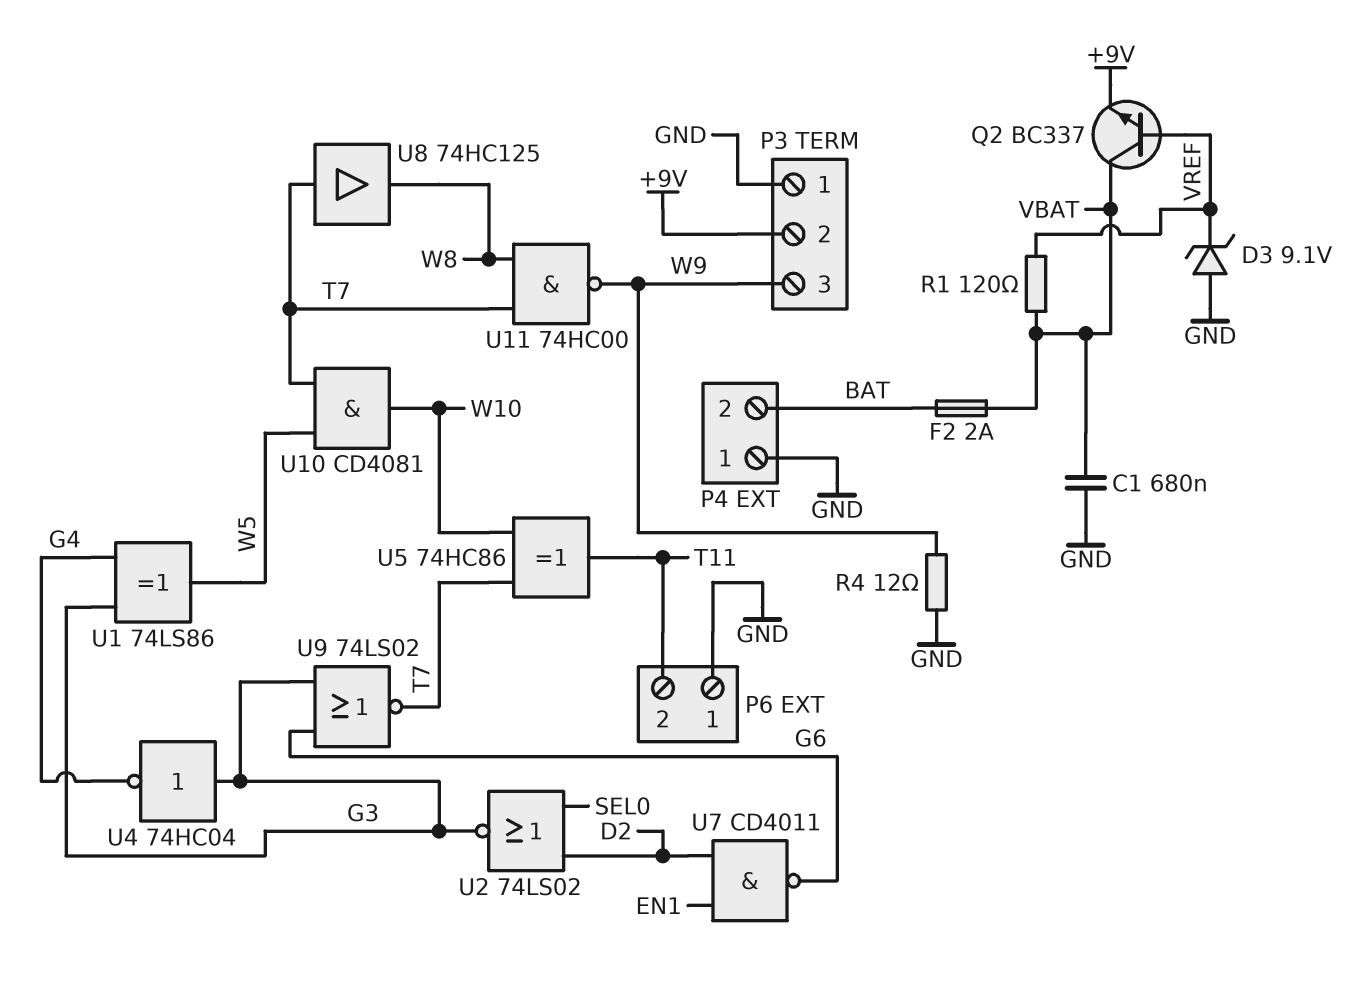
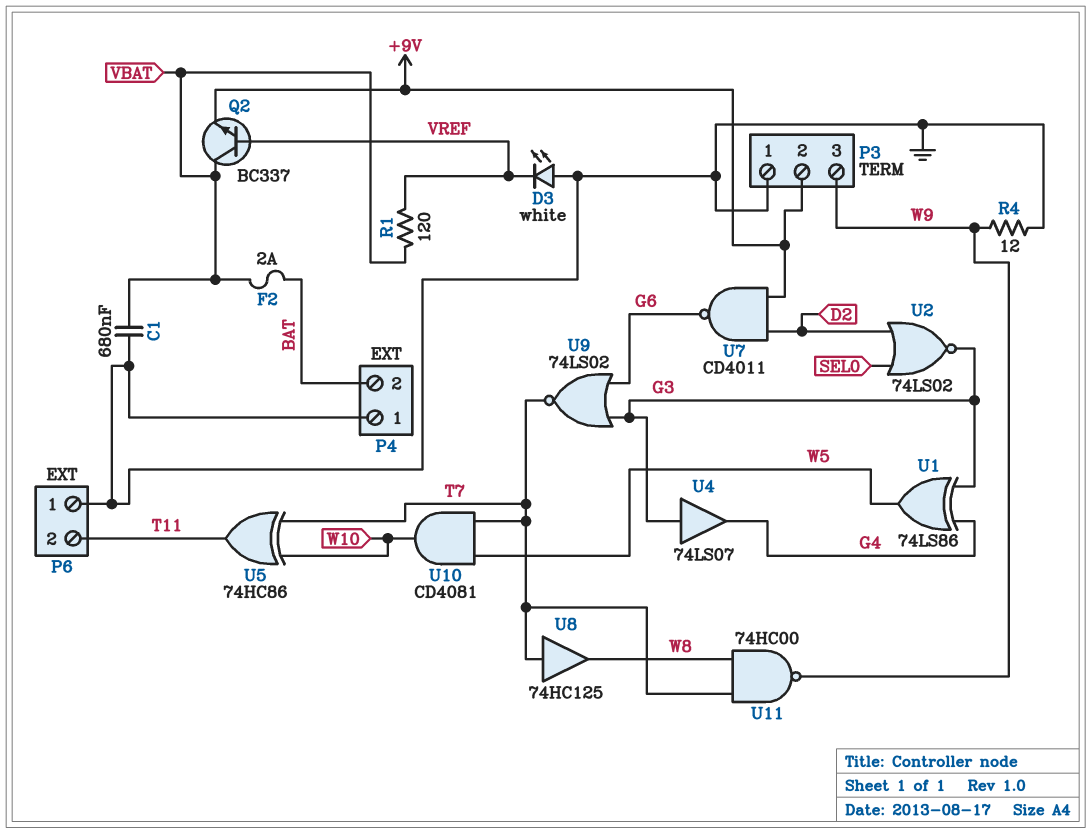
D3: zener 9.1V (A GND, K VREF) -> LED white (A GND, K VREF)
U4: NOT 74HC04 (in G3, out G4) -> buffer 74LS07 (in G3, out G4)
U7: NAND CD4011 (in D2, in EN1, out G6) -> NAND CD4011 (in +9V, in D2, out G6)

